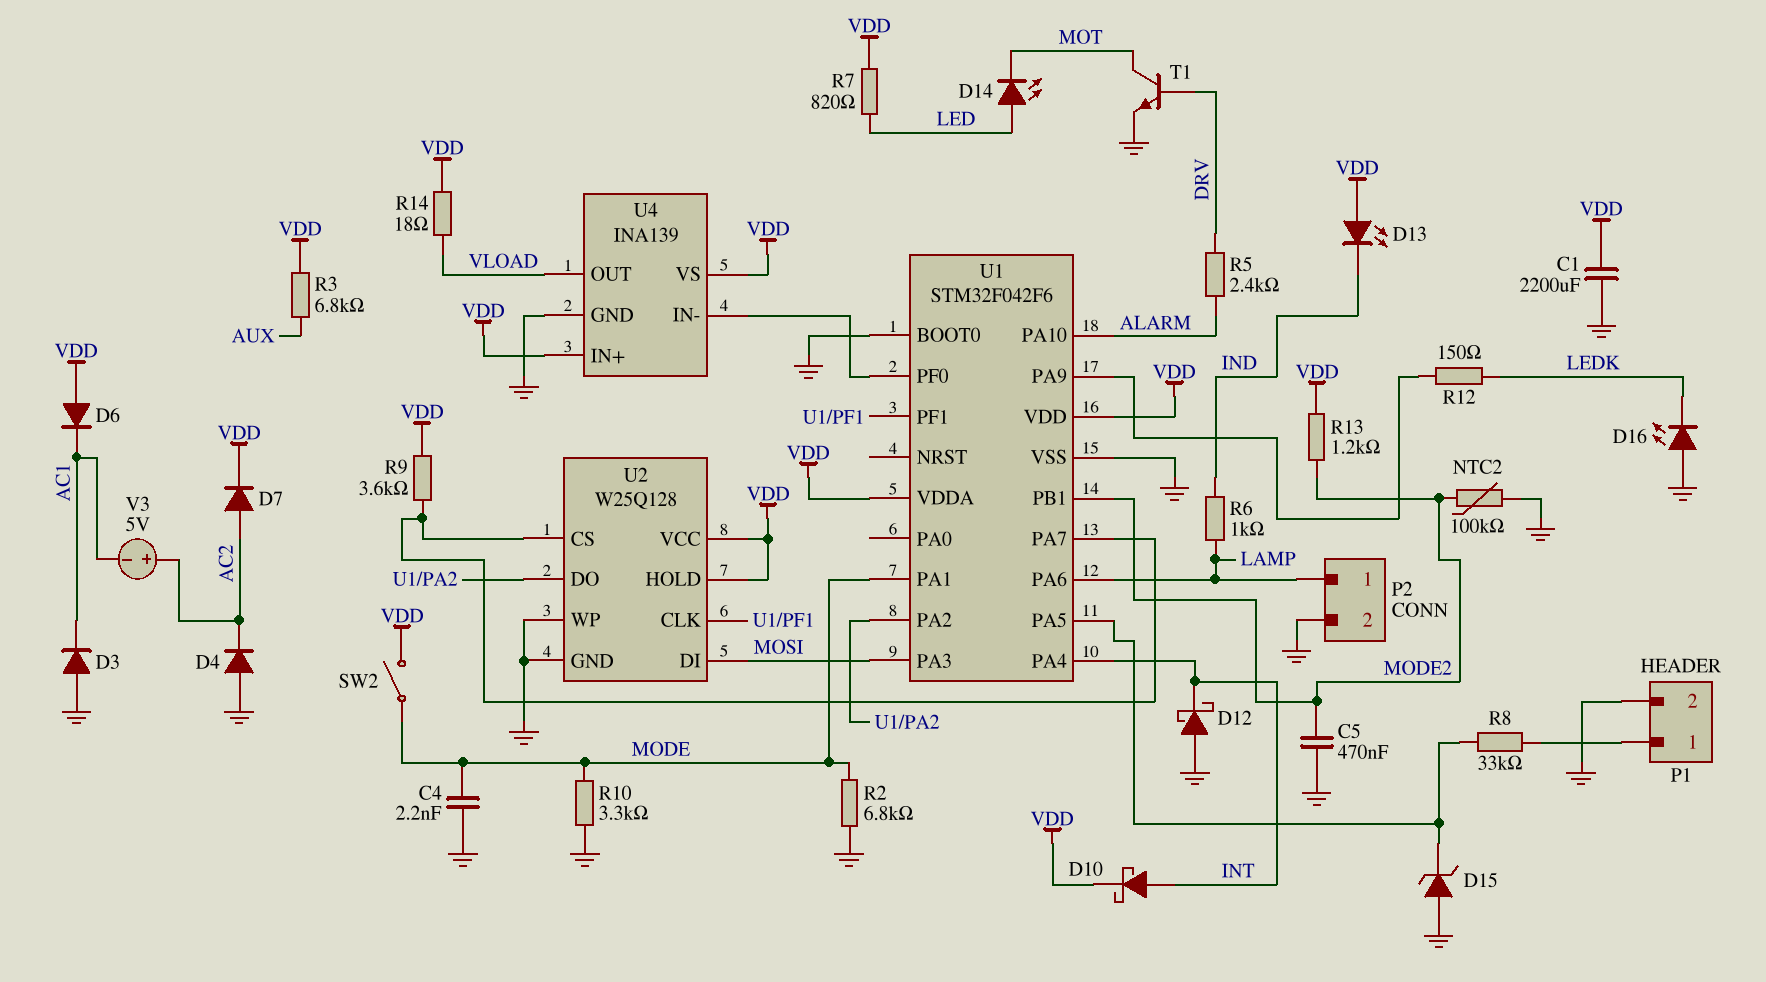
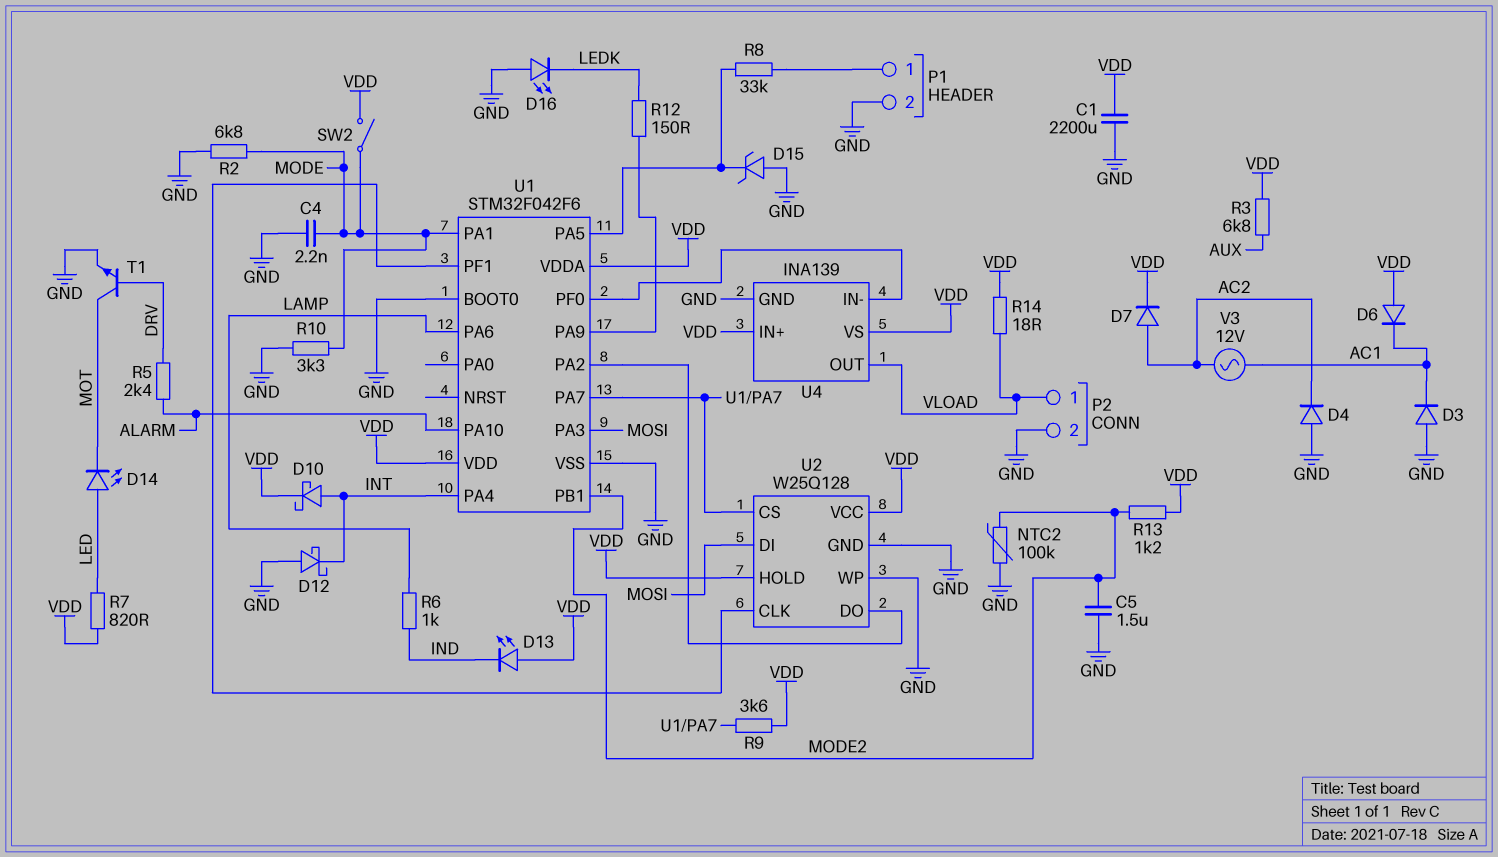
C5: 470nF (GND, MODE2) -> 1.5uF (GND, MODE2)
P2 pin 1: LAMP -> VLOAD
V3: 5V (plus AC2, minus AC1) -> AC 12V (AC1, AC2)

